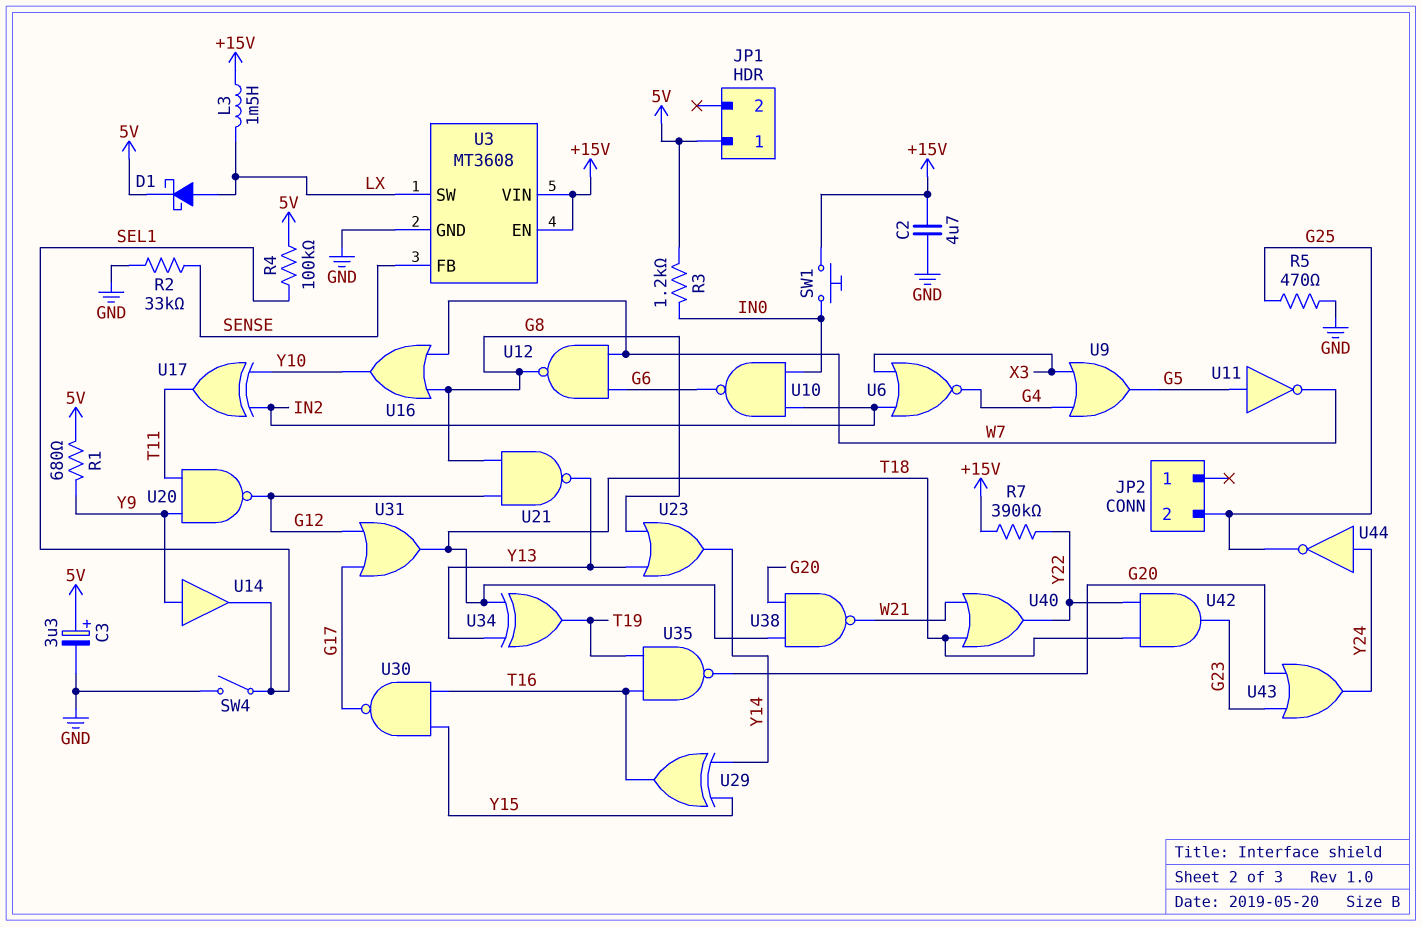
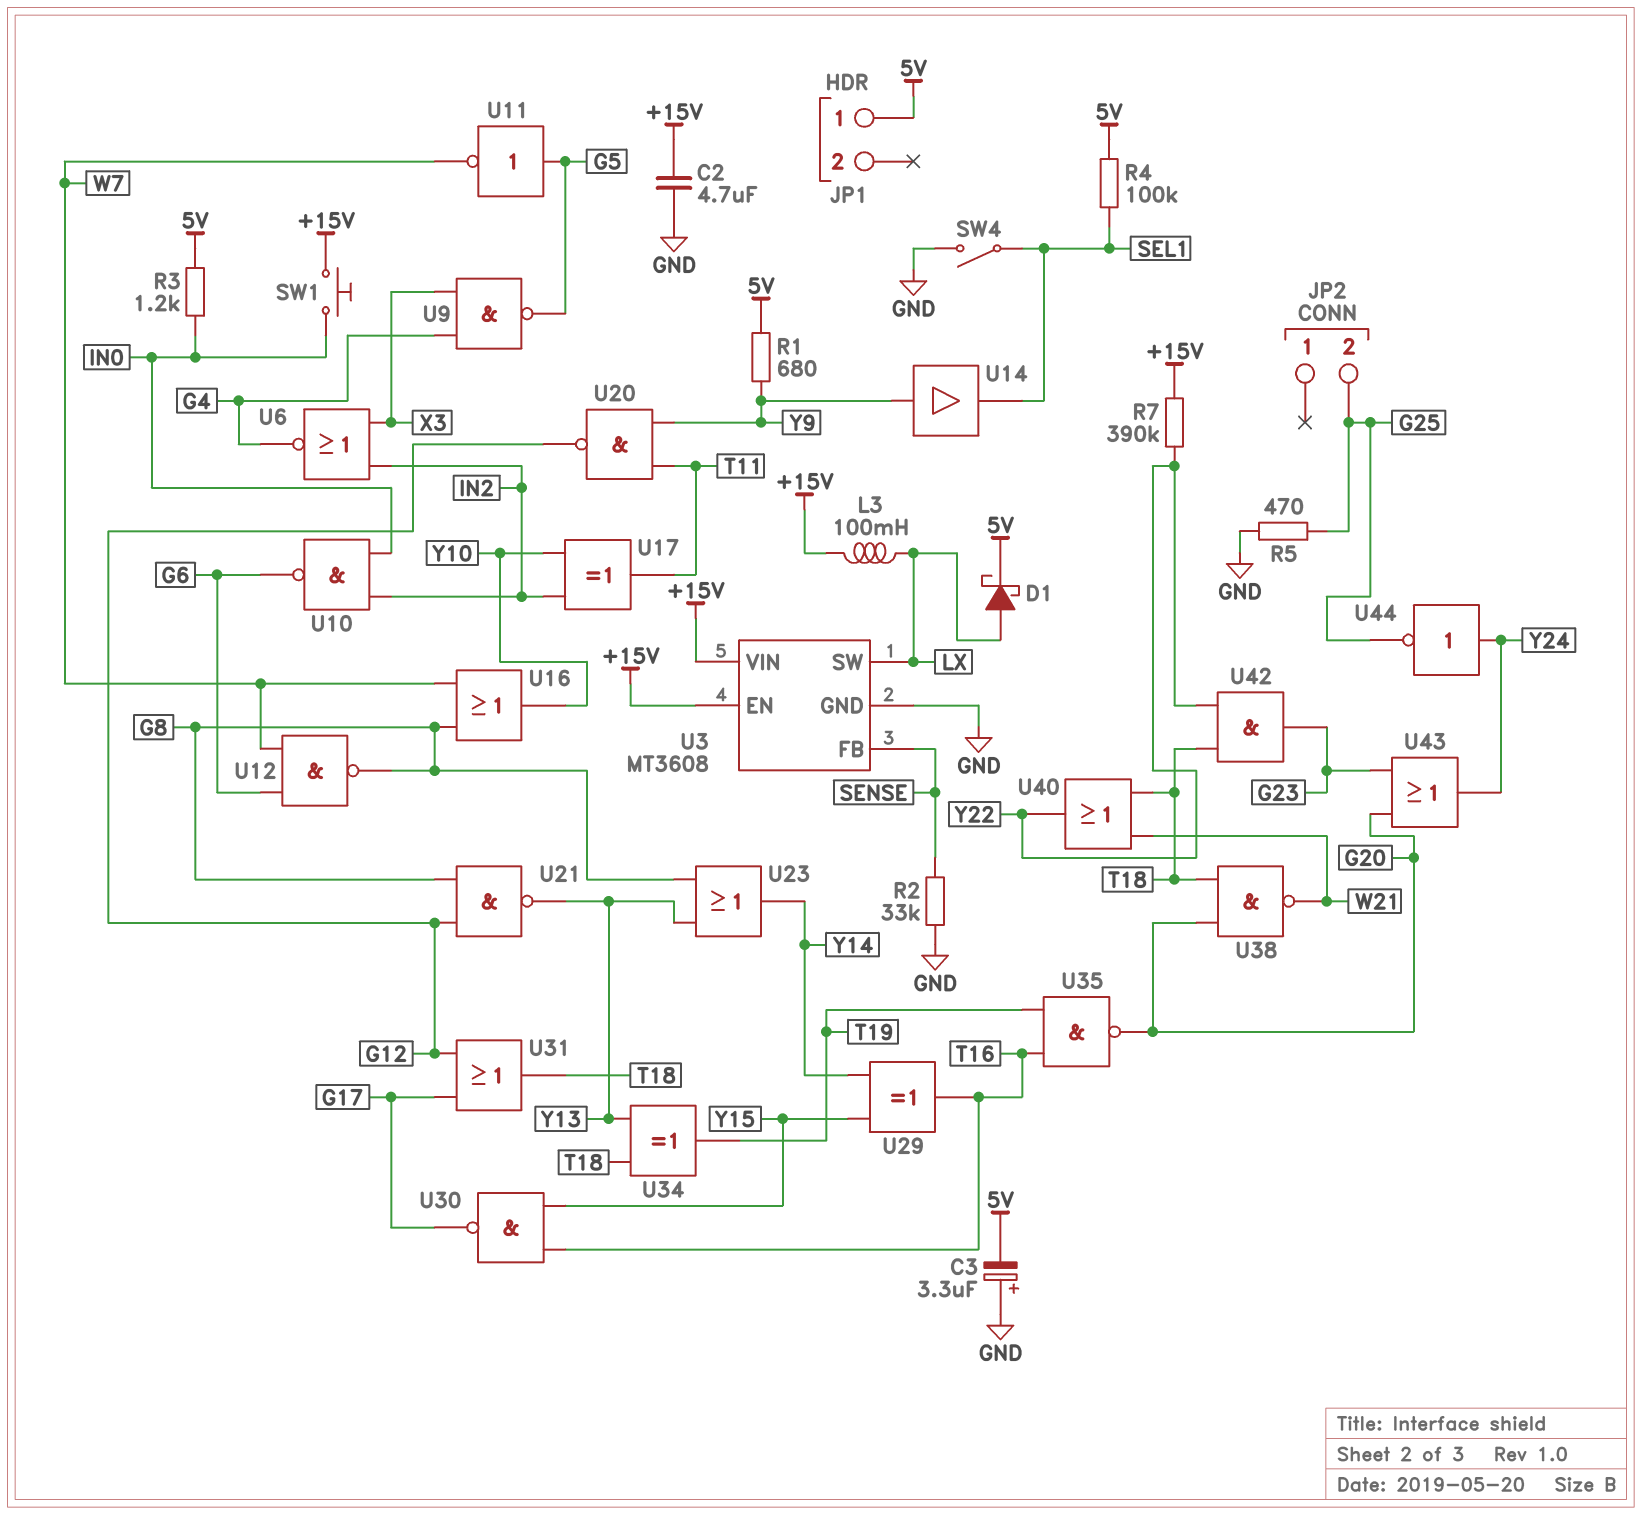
C3: 3.3uF (plus 5V, minus GND) -> 3.3uF (plus GND, minus 5V)
L3: 1.5mH (+15V, LX) -> 100mH (+15V, LX)
U9: OR (in G4, in X3, out G5) -> NAND (in G4, in X3, out G5)

